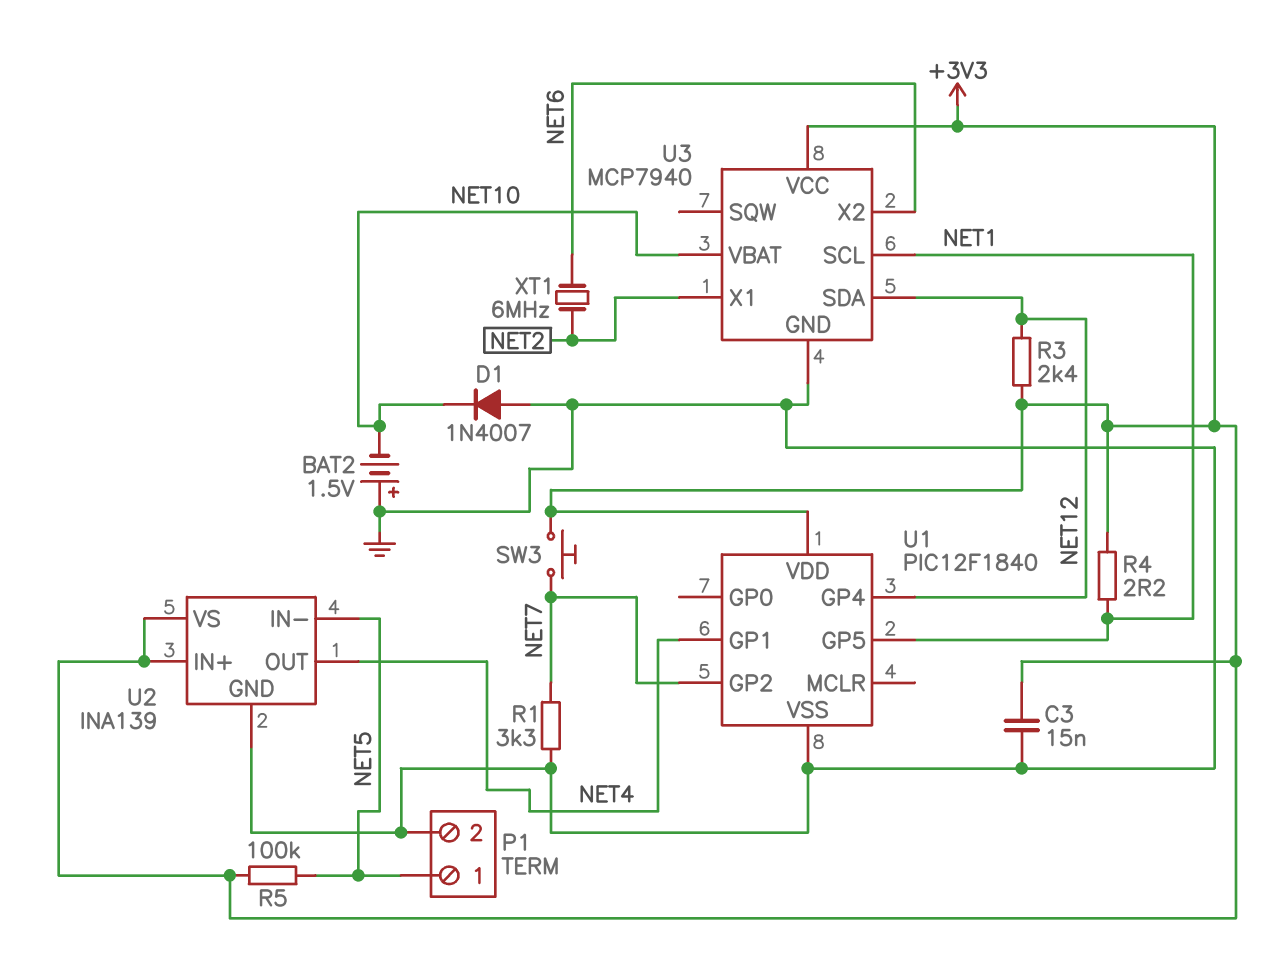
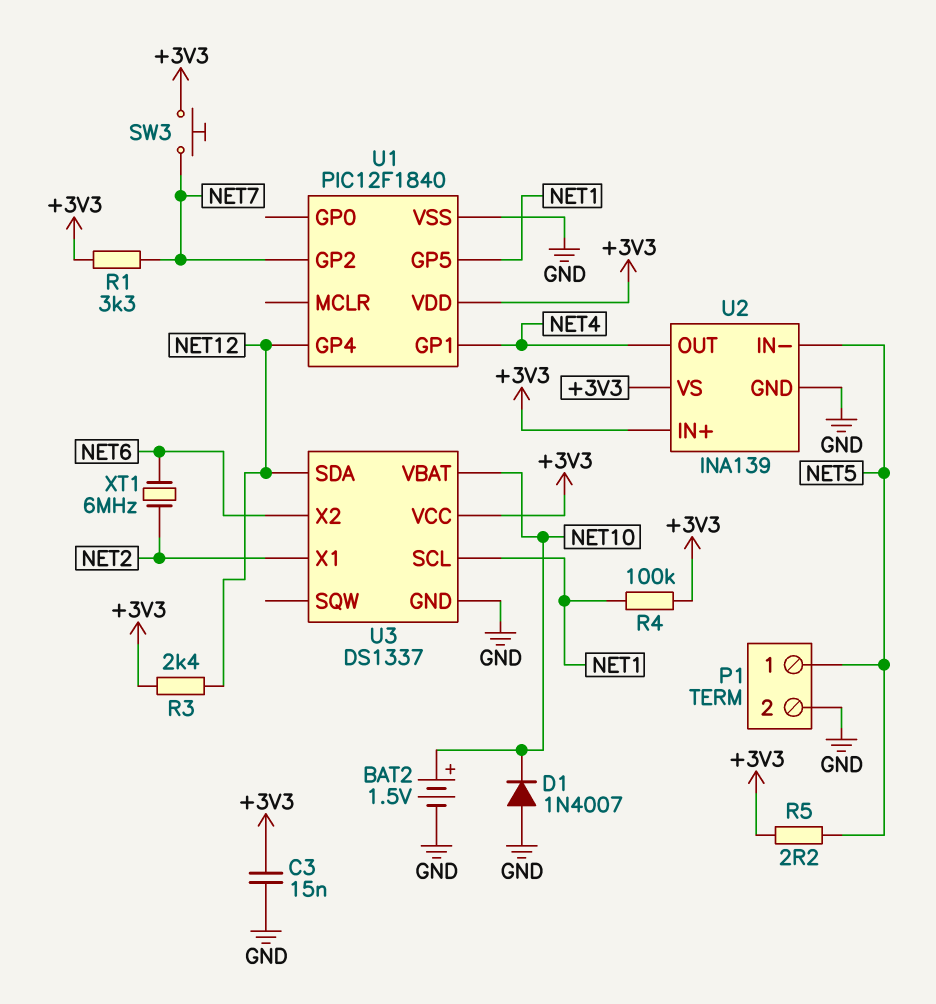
BAT2: 1.5V (plus GND, minus NET10) -> 1.5V (plus NET10, minus GND)
R1: 3.3k (GND, NET7) -> 3.3k (+3V3, NET7)
R4: 2.2 (+3V3, NET1) -> 100k (+3V3, NET1)
R5: 100k (+3V3, NET5) -> 2.2 (+3V3, NET5)
U3: MCP7940 -> DS1337

